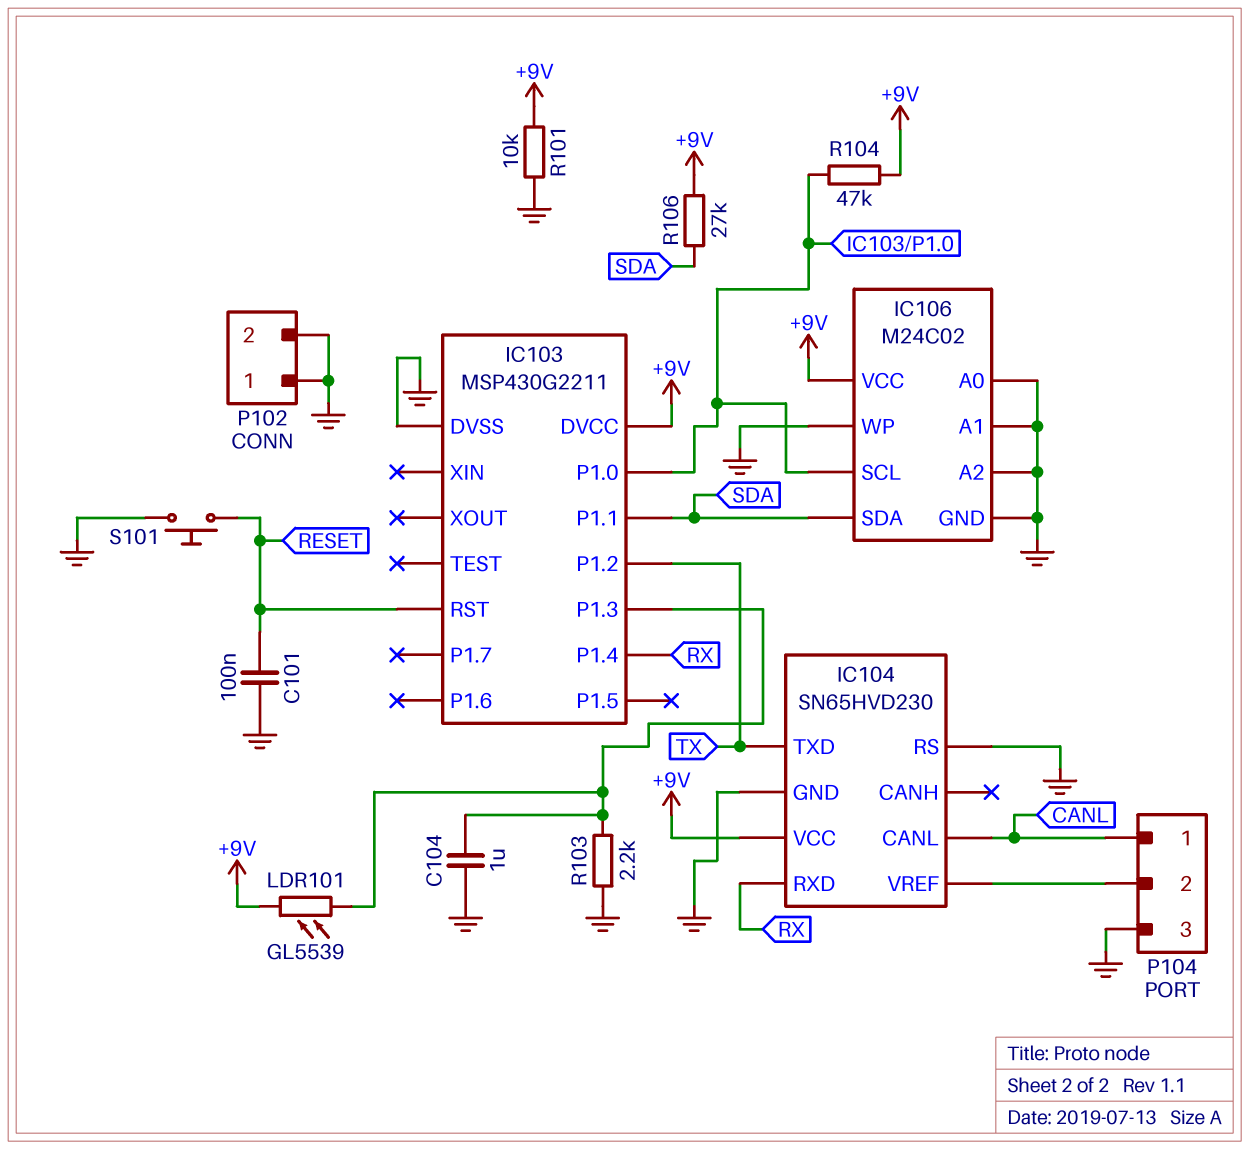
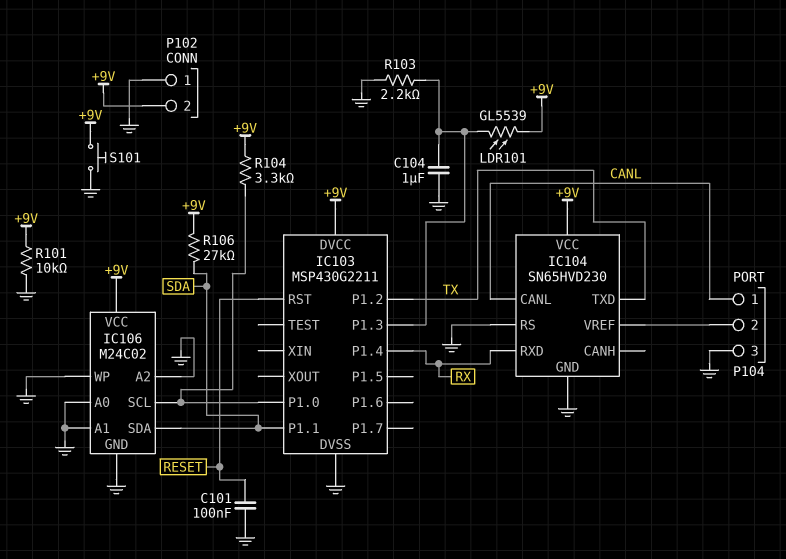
P102 pin 2: GND -> +9V
R104: 47k (+9V, IC103/P1.0) -> 3.3k (+9V, IC103/P1.0)
S101: button (GND, RESET) -> button (+9V, GND)

